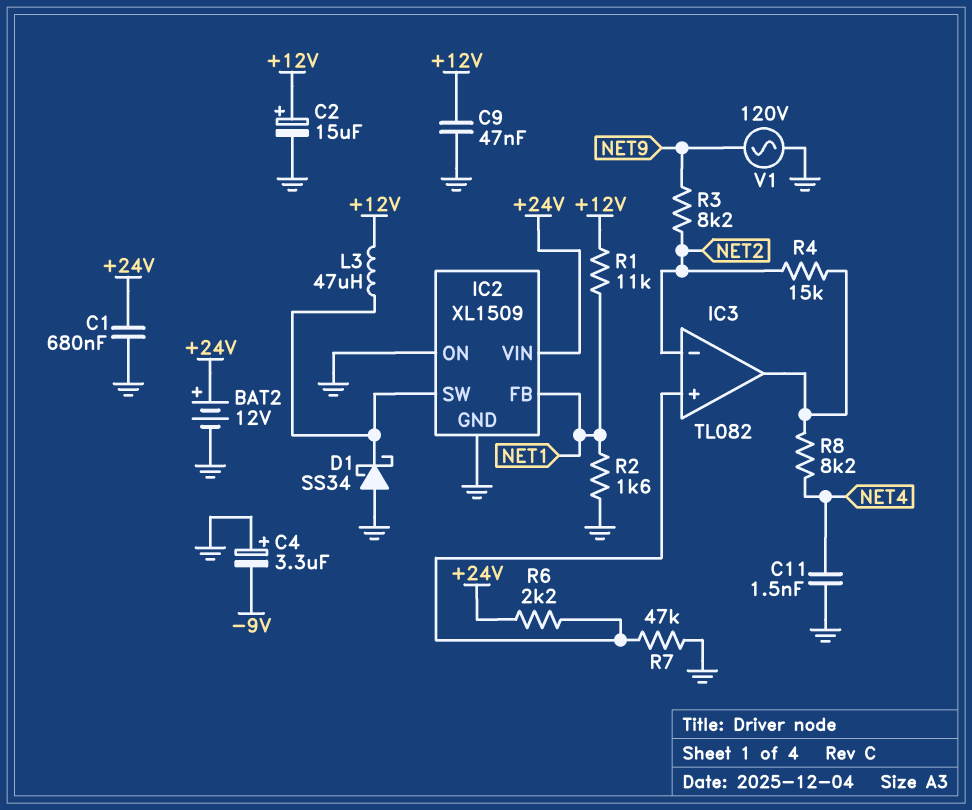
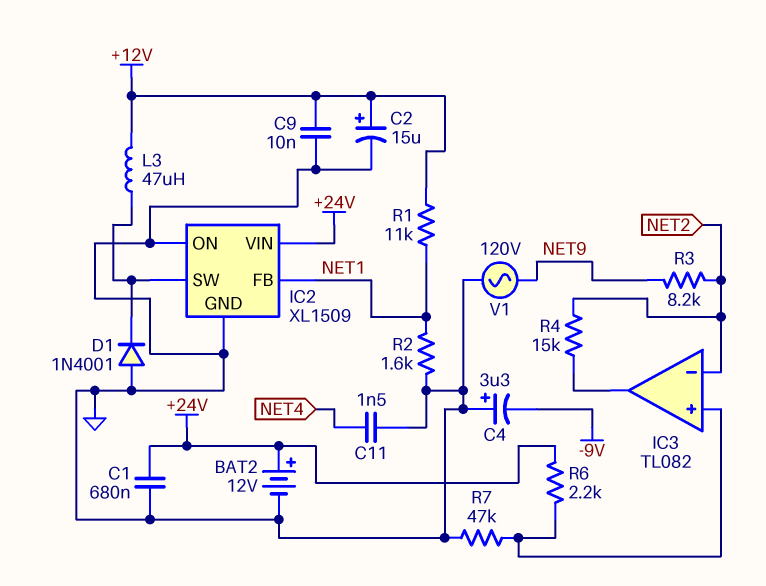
C9: 47nF (+12V, GND) -> 10nF (+12V, GND)
D1: schottky SS34 (A GND, K IC2/SW) -> diode 1N4001 (A GND, K IC2/SW)
R8: 8.2k (IC3/out, NET4) -> none

